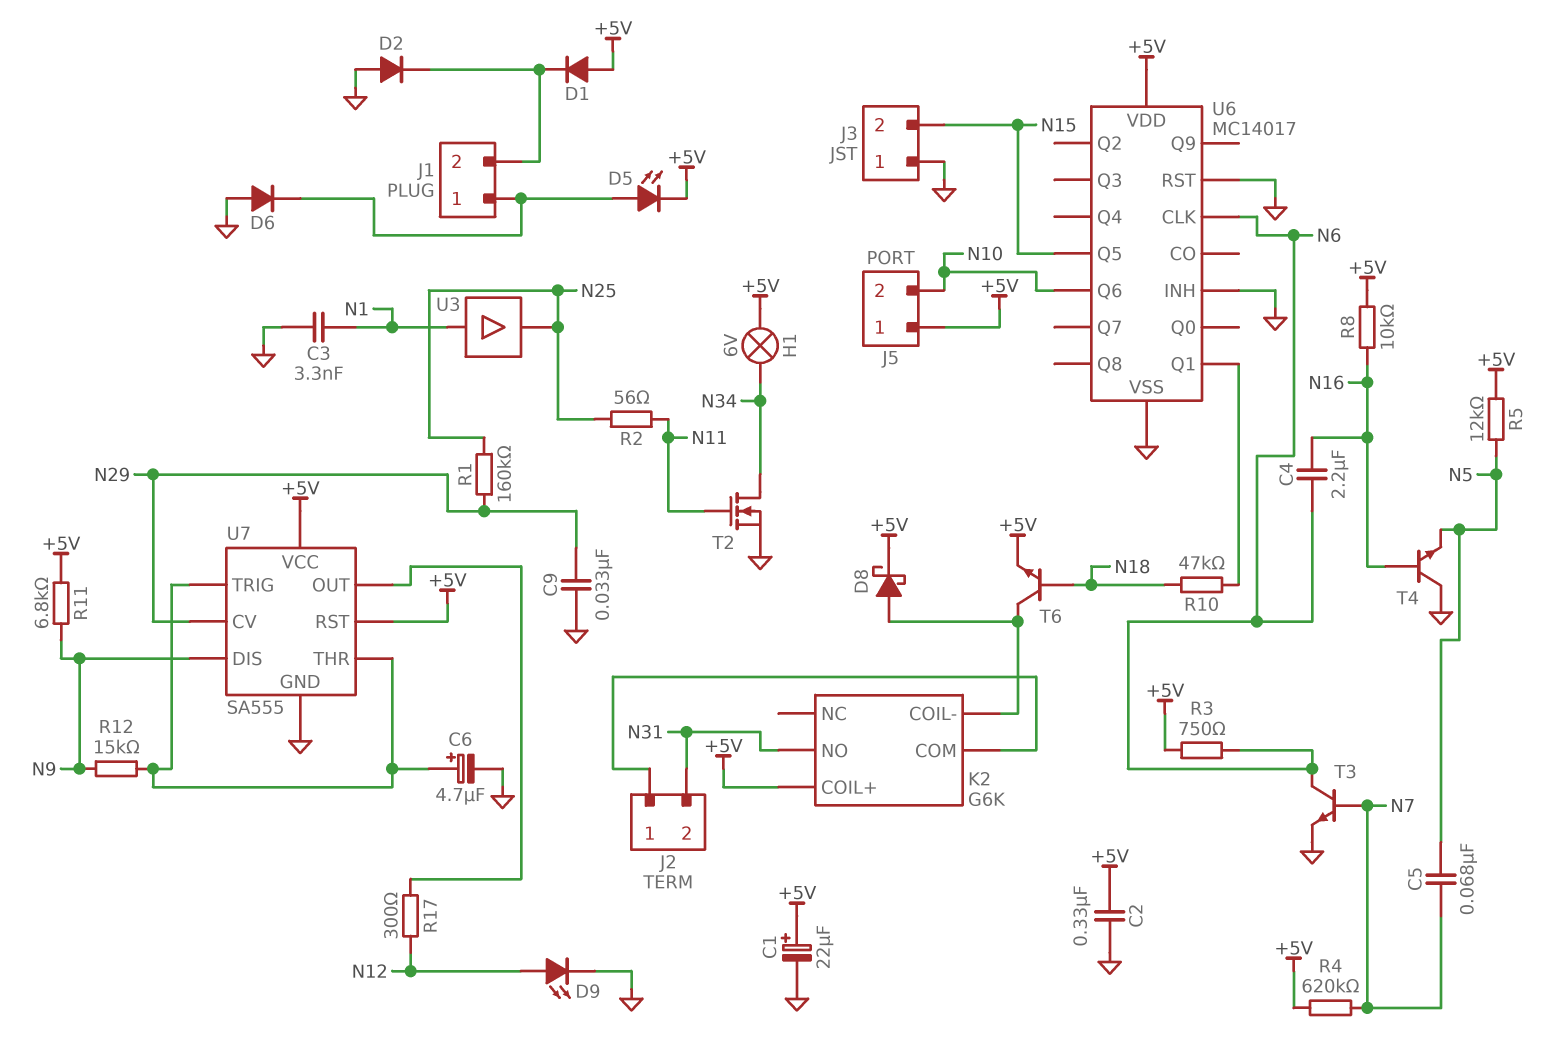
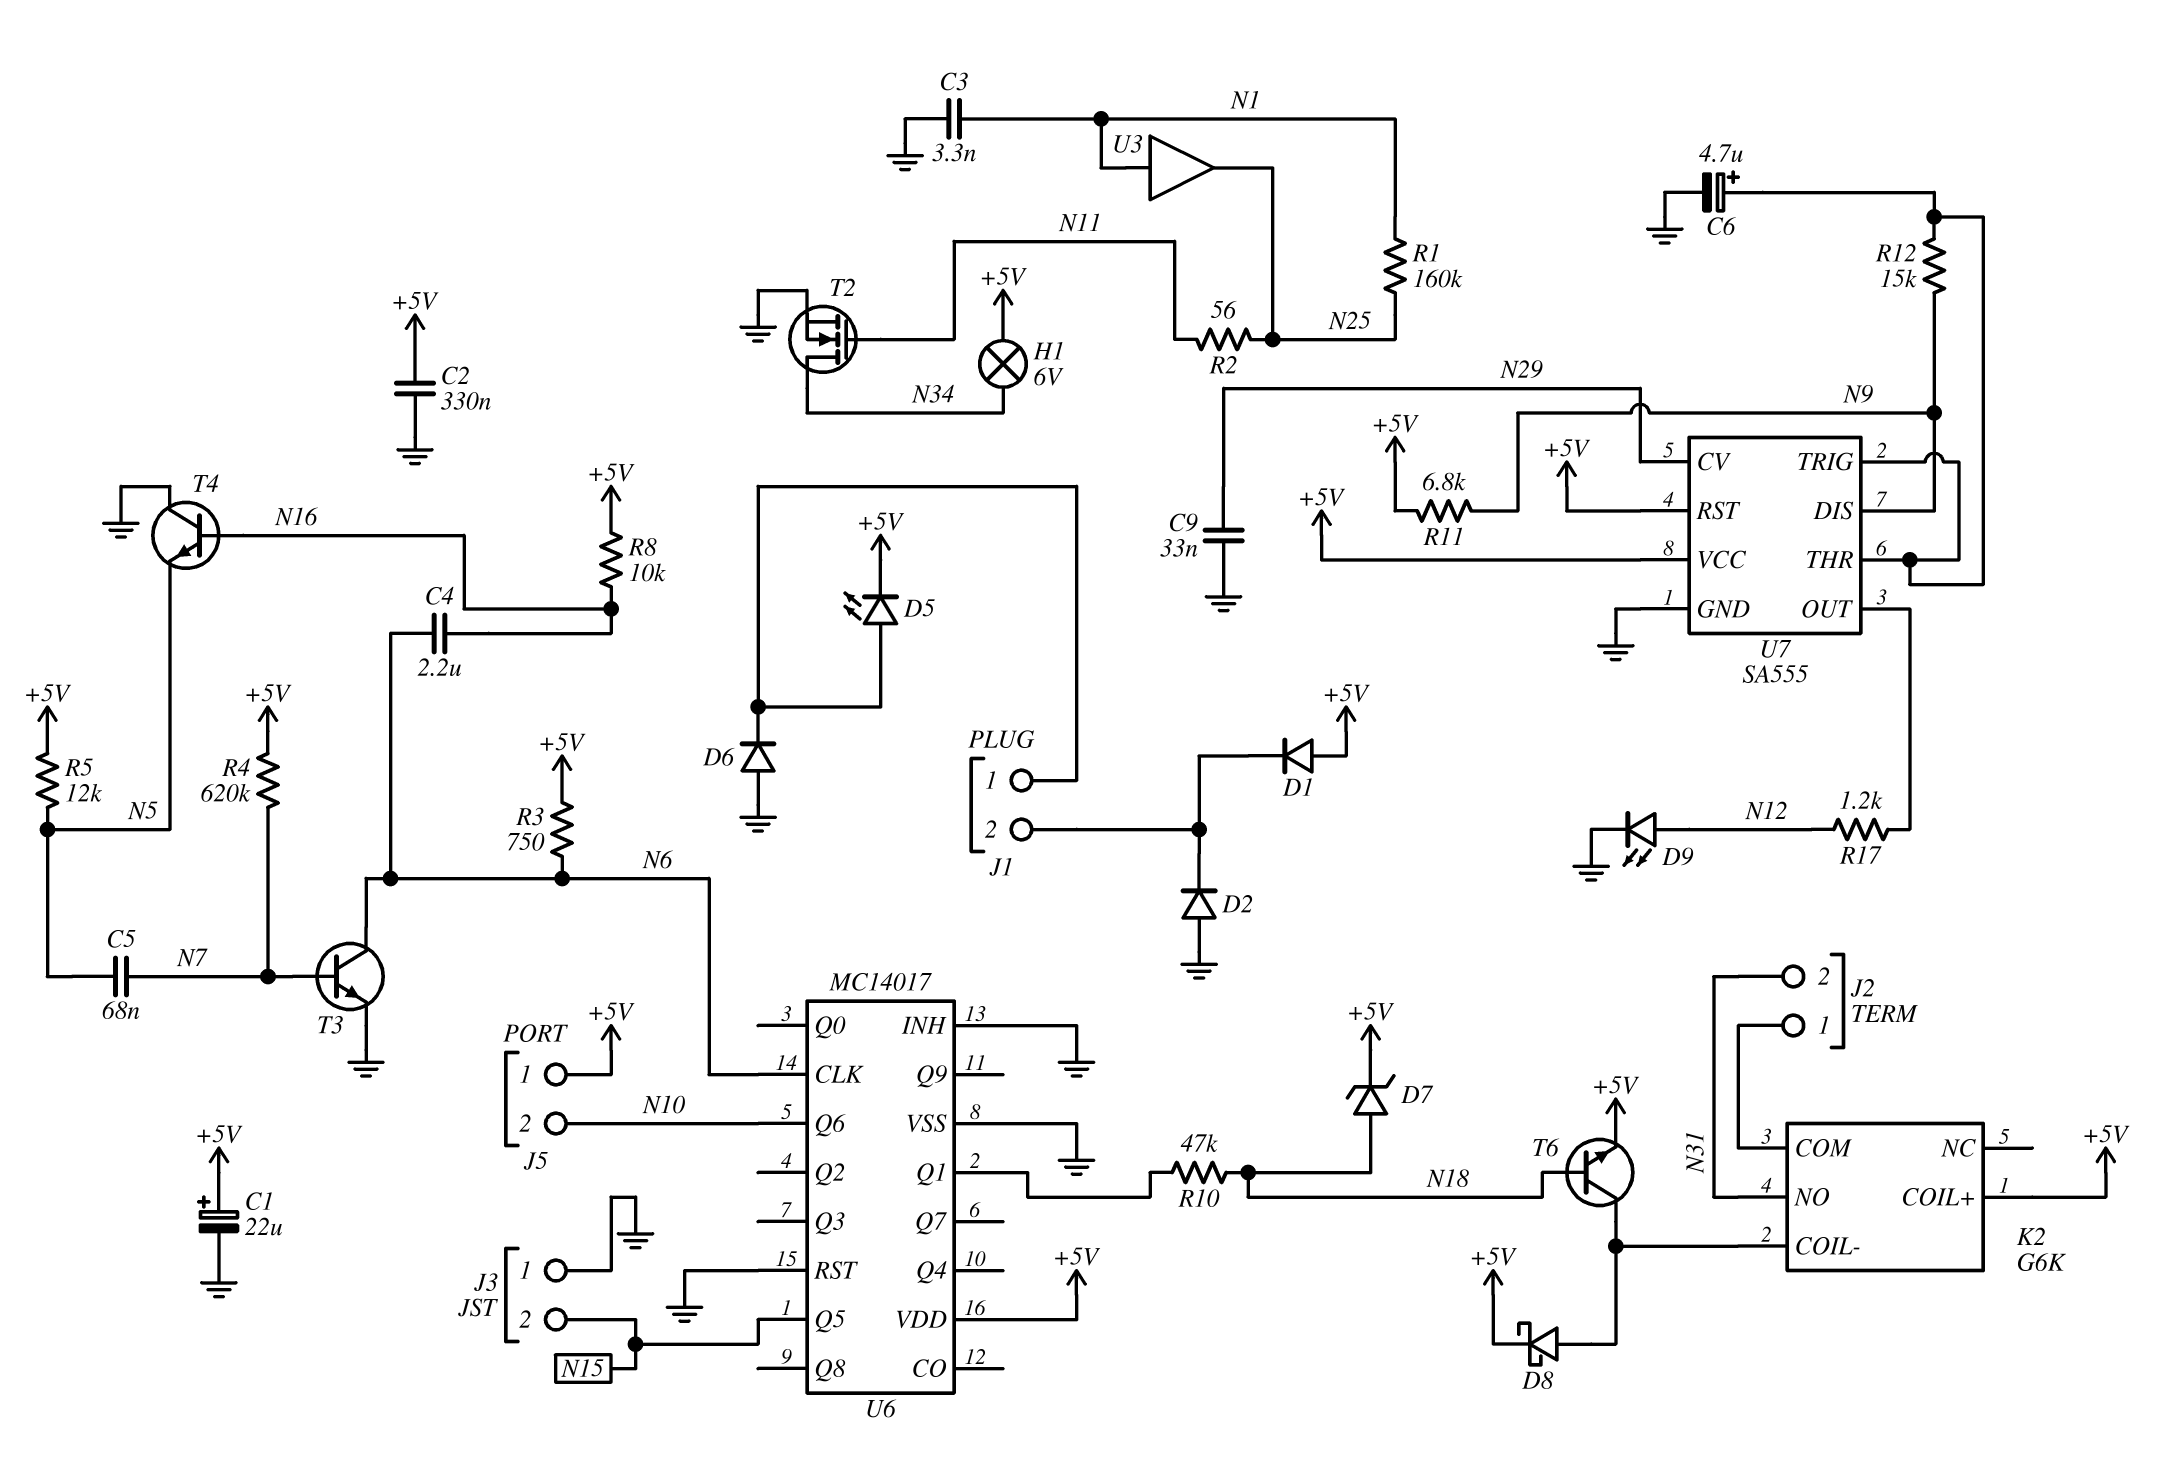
D7: none -> zener (A N18, K +5V)
R1: 160k (N25, N29) -> 160k (N1, N25)
R17: 300 (N12, U7/OUT) -> 1.2k (N12, U7/OUT)

